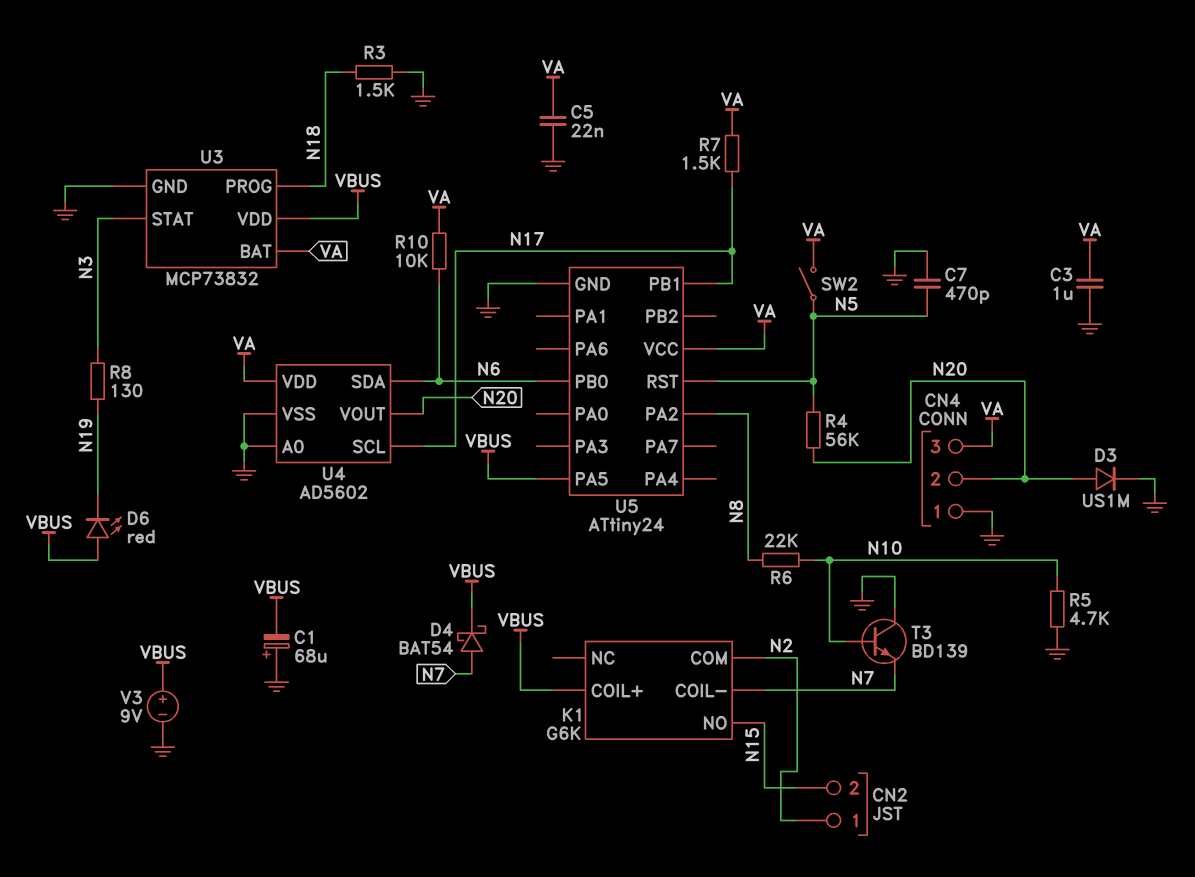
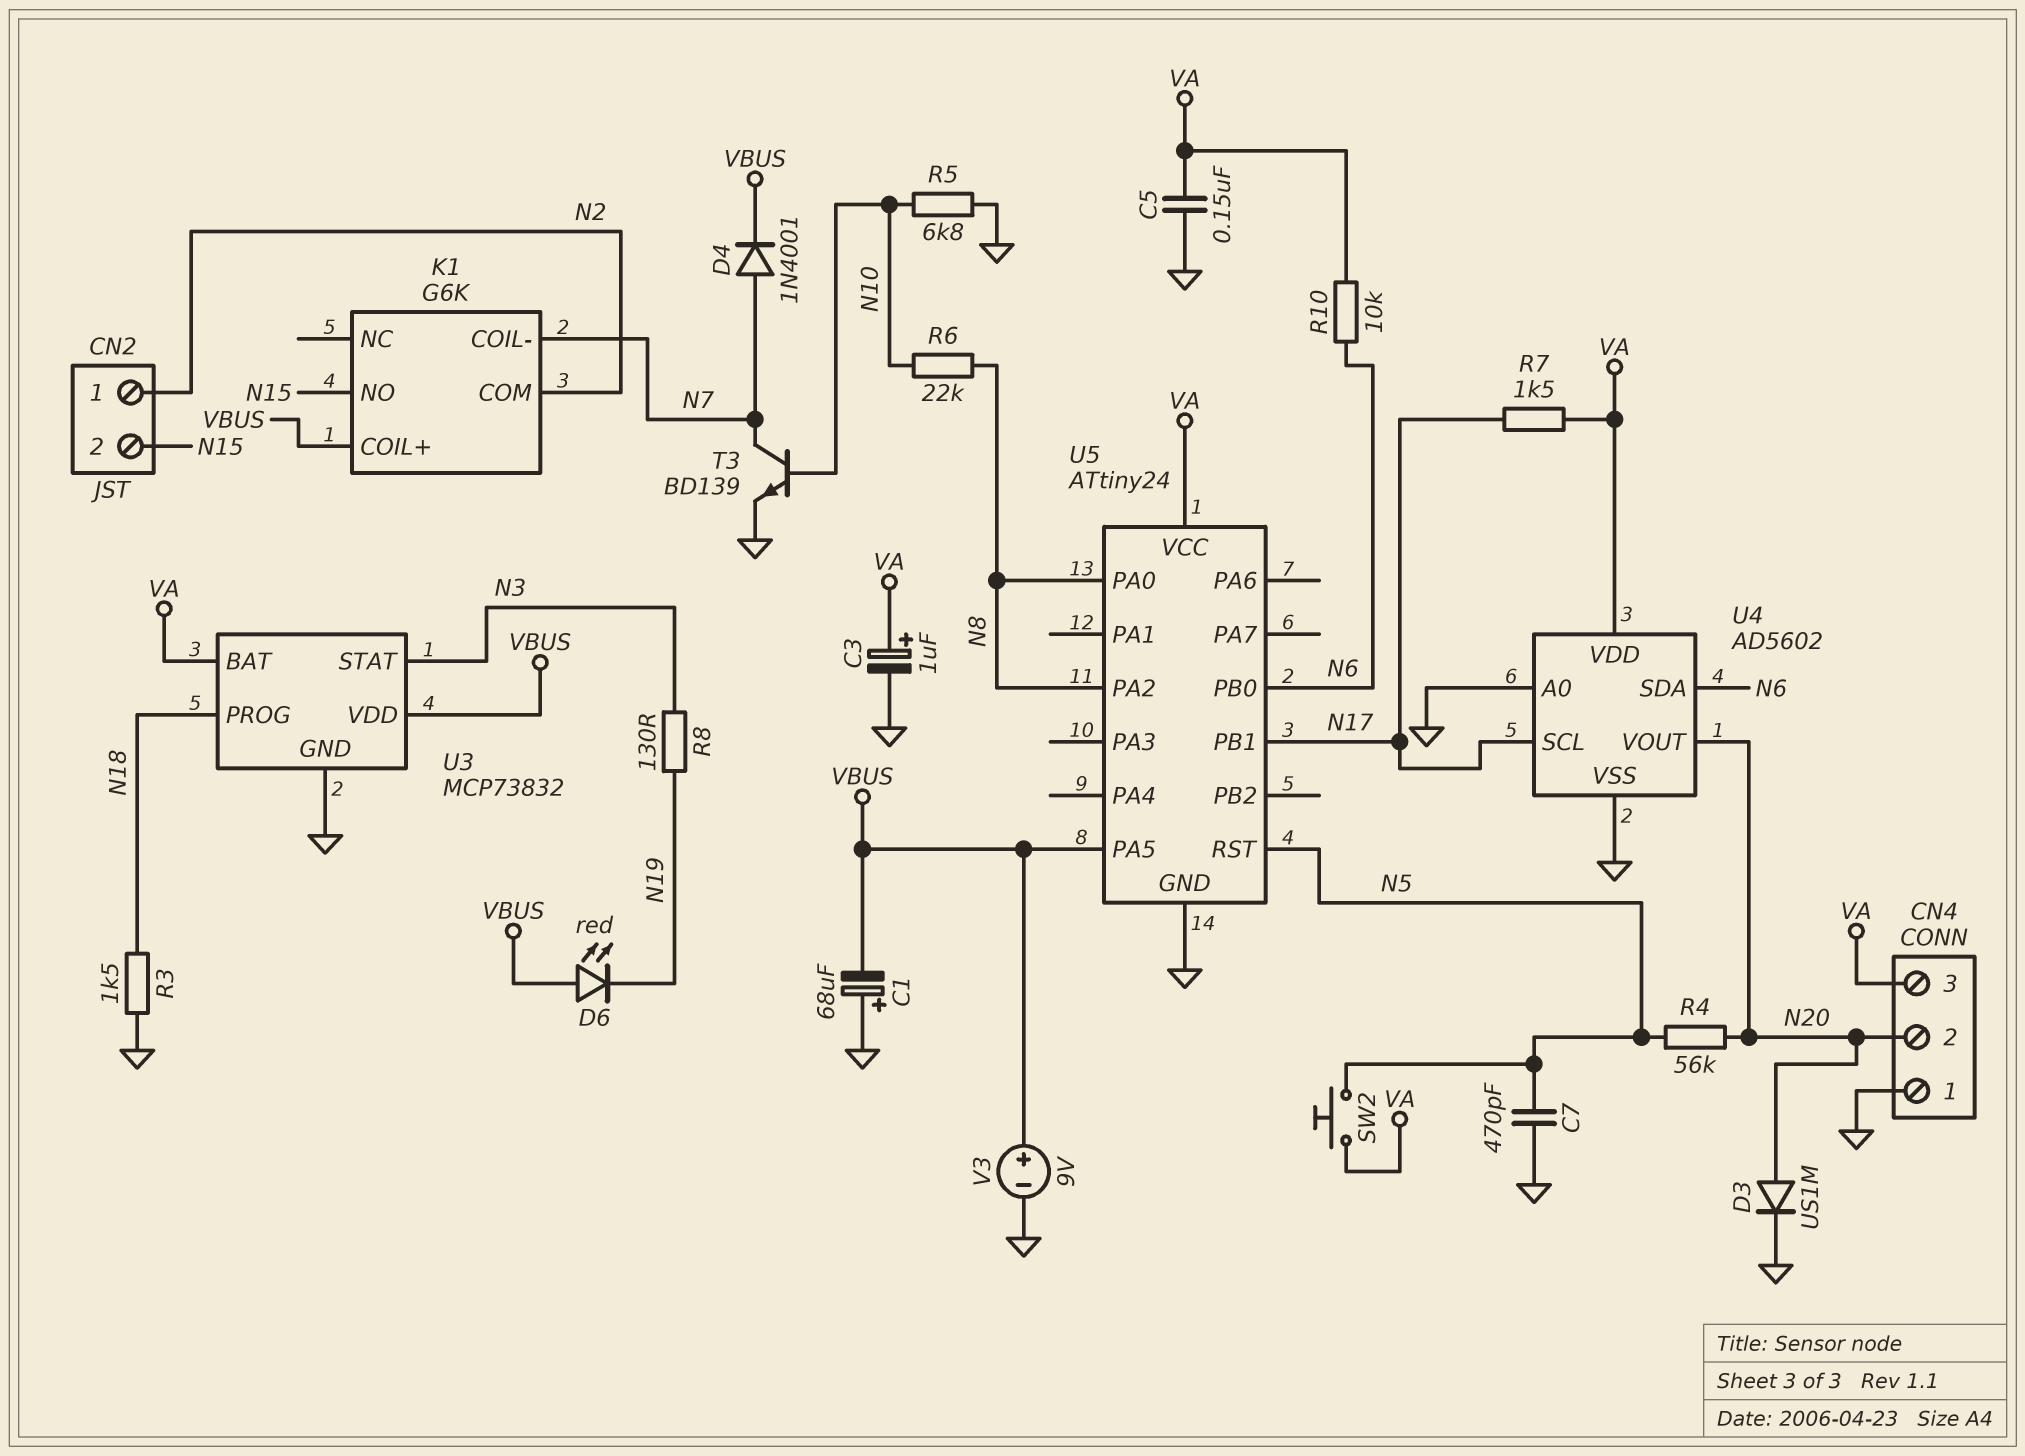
C3: 1uF (GND, VA) -> 1uF (plus VA, minus GND)
C5: 22nF (GND, VA) -> 150nF (GND, VA)
D4: schottky BAT54 (A N7, K VBUS) -> diode 1N4001 (A N7, K VBUS)
R5: 4.7k (GND, N10) -> 6.8k (GND, N10)
SW2: switch (N5, VA) -> button (N5, VA)
T3: NPN BD139 (B N10, C GND, E N7) -> NPN BD139 (B N10, C N7, E GND)
U5 pin PA0: none -> N8

